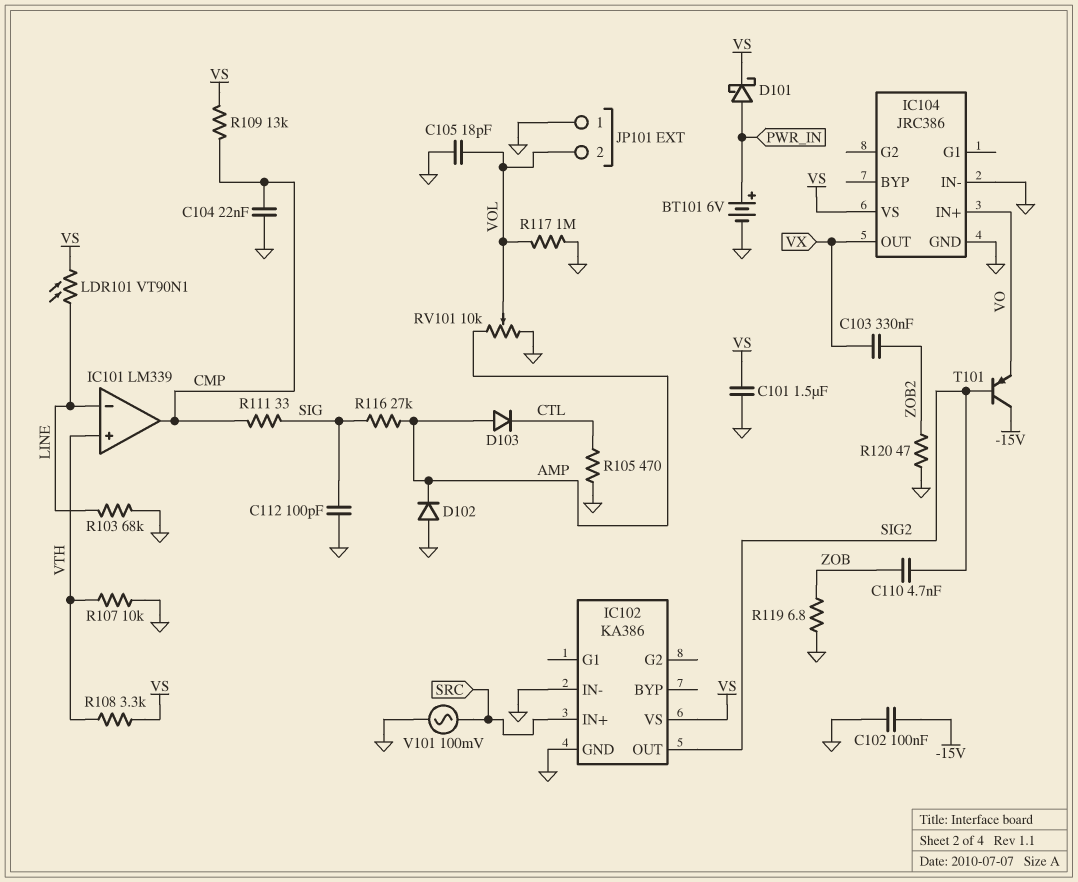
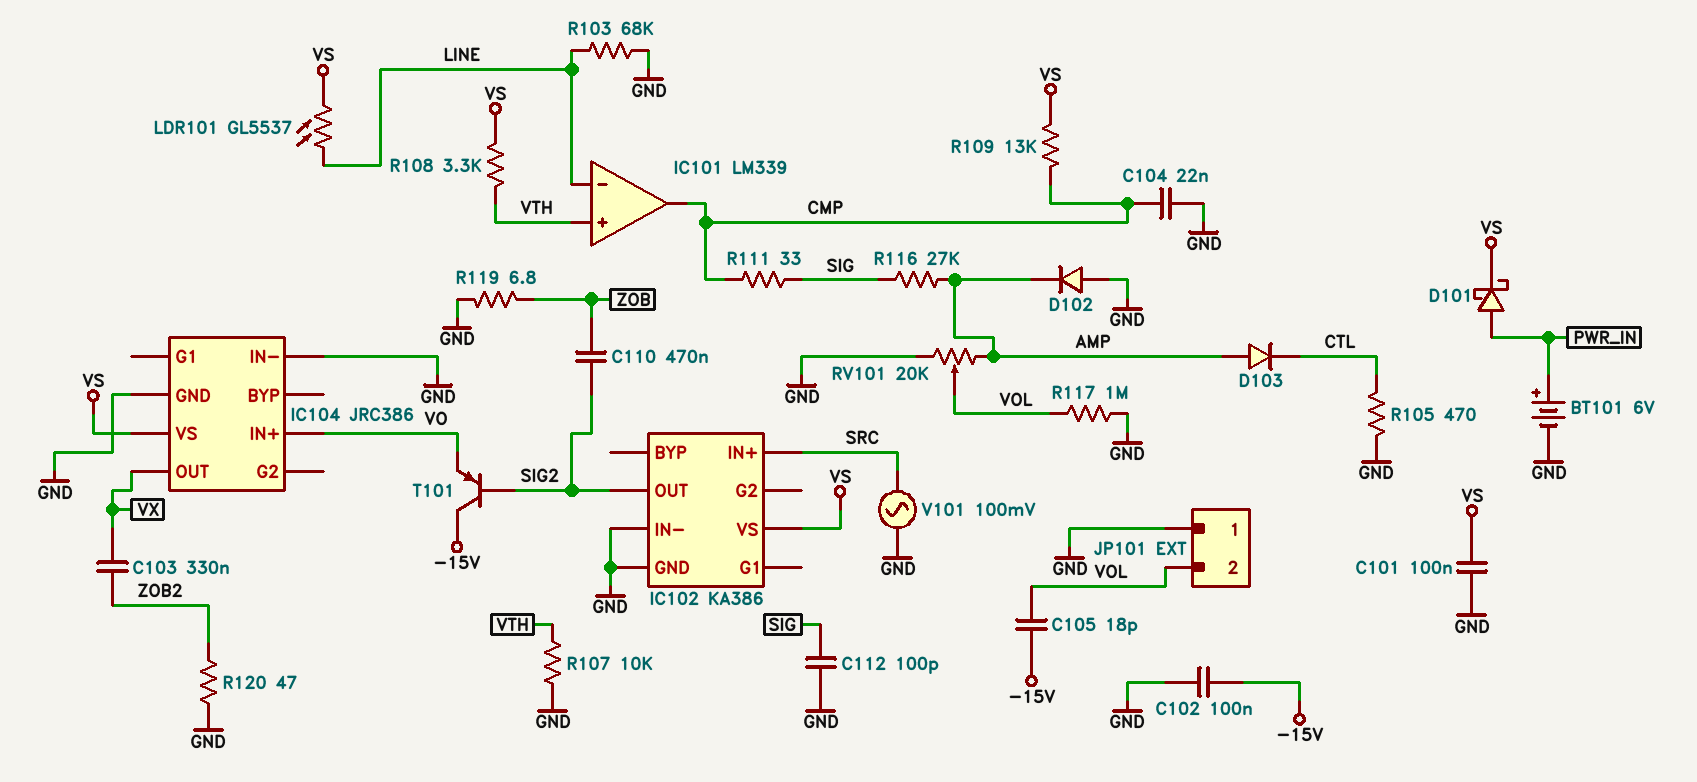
C101: 1.5uF (GND, VS) -> 100nF (GND, VS)
C105: 18pF (GND, VOL) -> 18pF (-15V, VOL)
C110: 4.7nF (SIG2, ZOB) -> 470nF (SIG2, ZOB)
LDR101: VT90N1 (LINE, VS) -> GL5537 (LINE, VS)
RV101: 10k (AMP, GND, wiper VOL) -> 20k (AMP, GND, wiper VOL)

